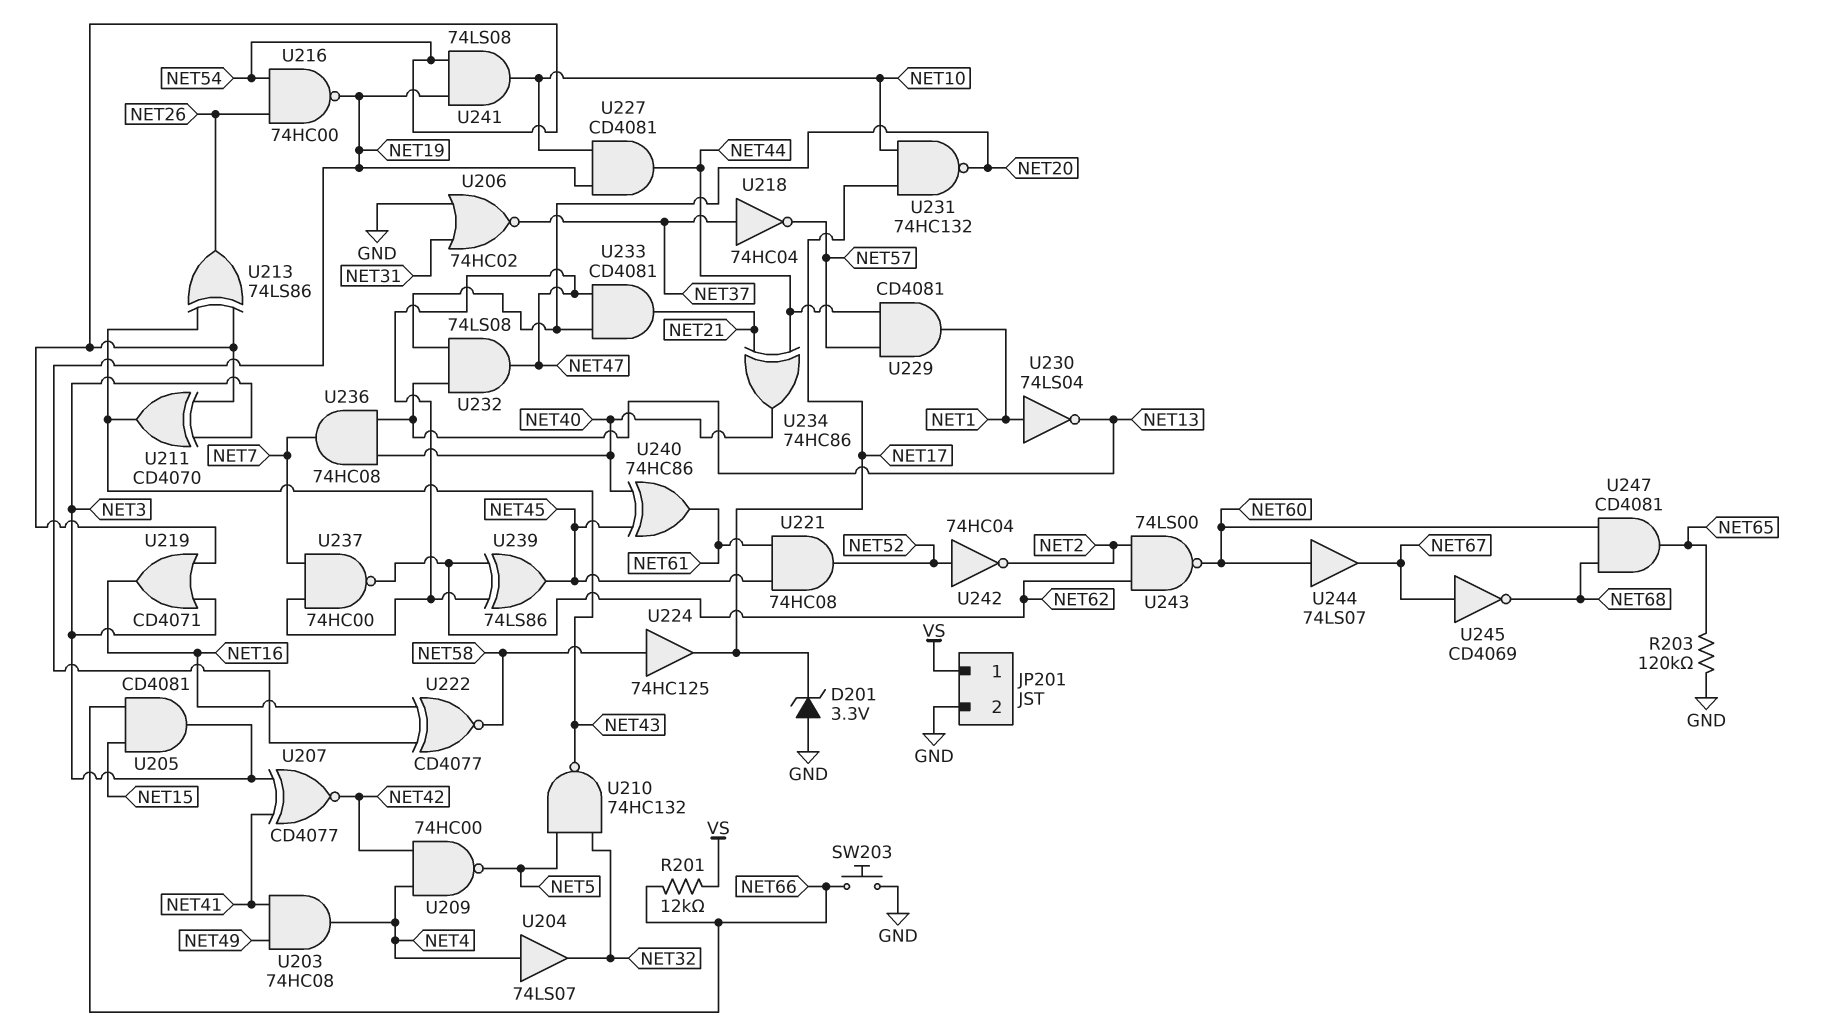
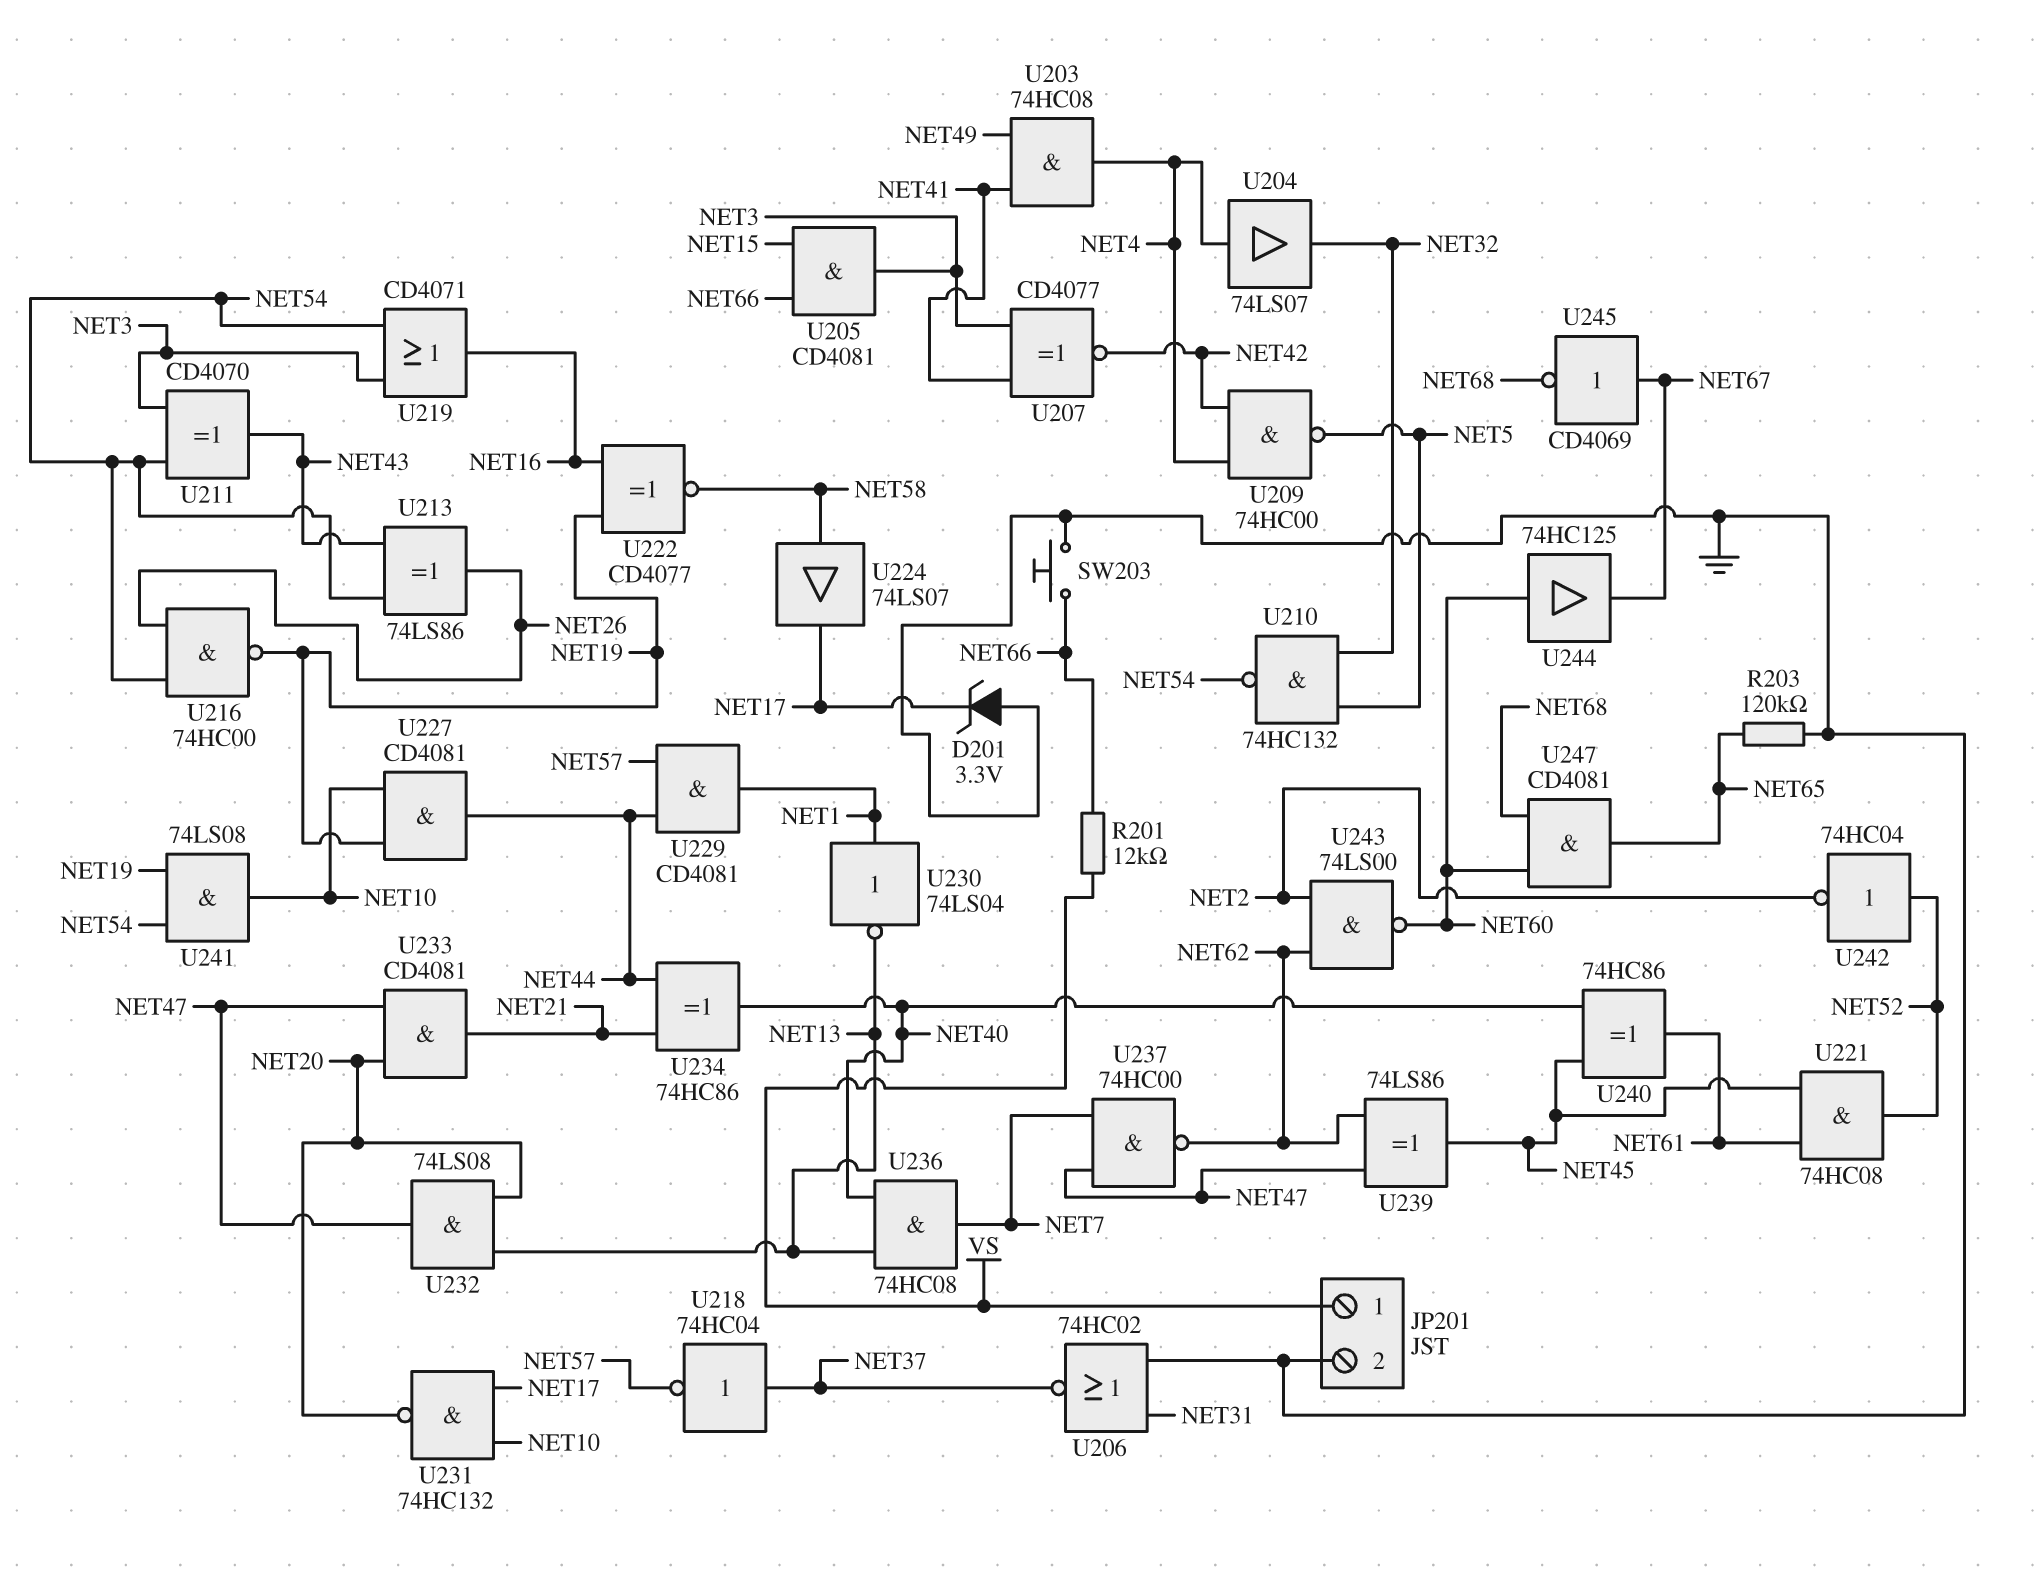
U210: NAND 74HC132 (in NET5, in NET32, out NET43) -> NAND 74HC132 (in NET5, in NET32, out NET54)
U224: buffer 74HC125 (in NET58, out NET17) -> buffer 74LS07 (in NET58, out NET17)
U244: buffer 74LS07 (in NET60, out NET67) -> buffer 74HC125 (in NET60, out NET67)

